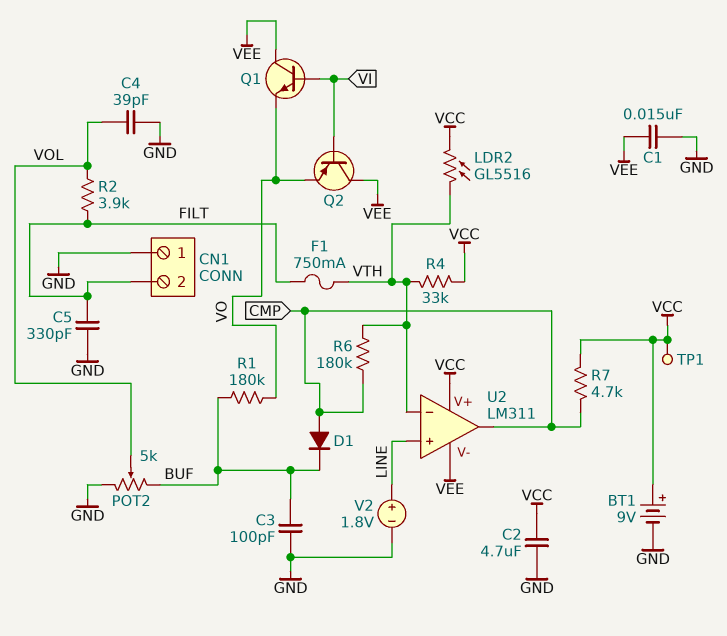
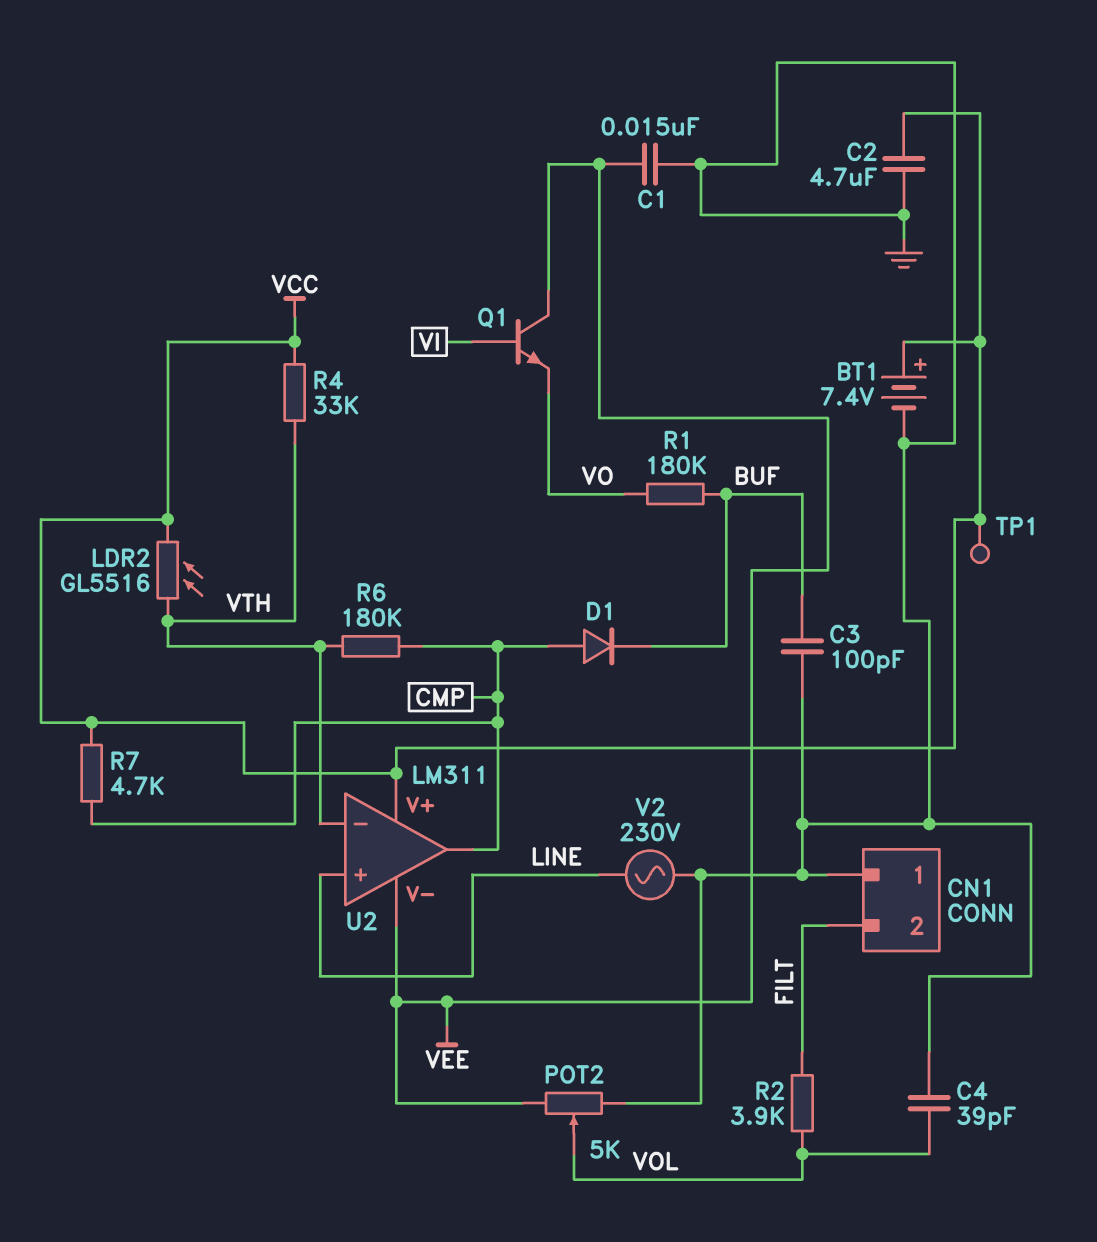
BT1: 9V (plus VCC, minus GND) -> 7.4V (plus VCC, minus GND)
C5: 330pF (FILT, GND) -> none
F1: 750mA (FILT, VTH) -> none
POT2: 5k (BUF, GND, wiper VOL) -> 5k (GND, VEE, wiper VOL)
Q2: PNP (B VI, C VEE, E VO) -> none
V2: 1.8V (plus LINE, minus GND) -> AC 230V (GND, LINE)

